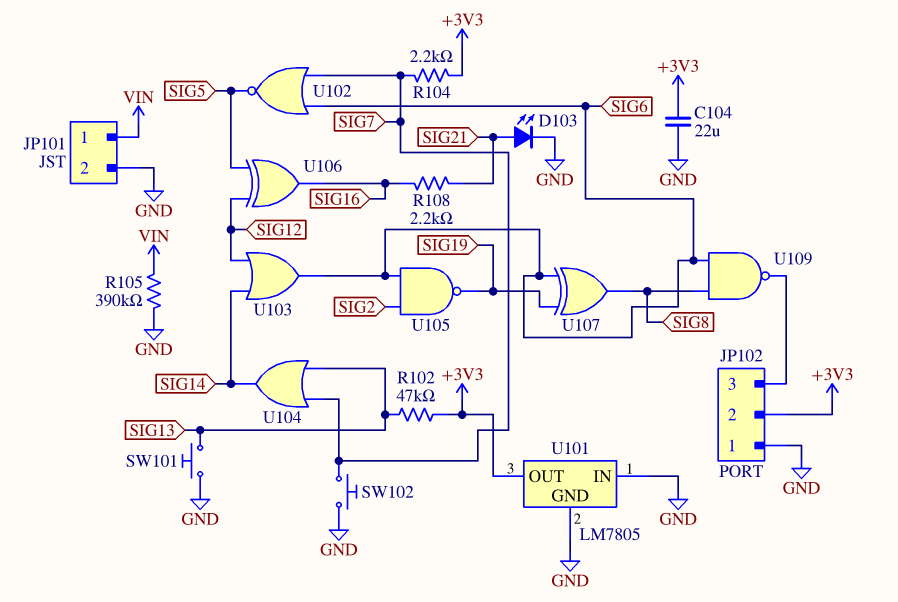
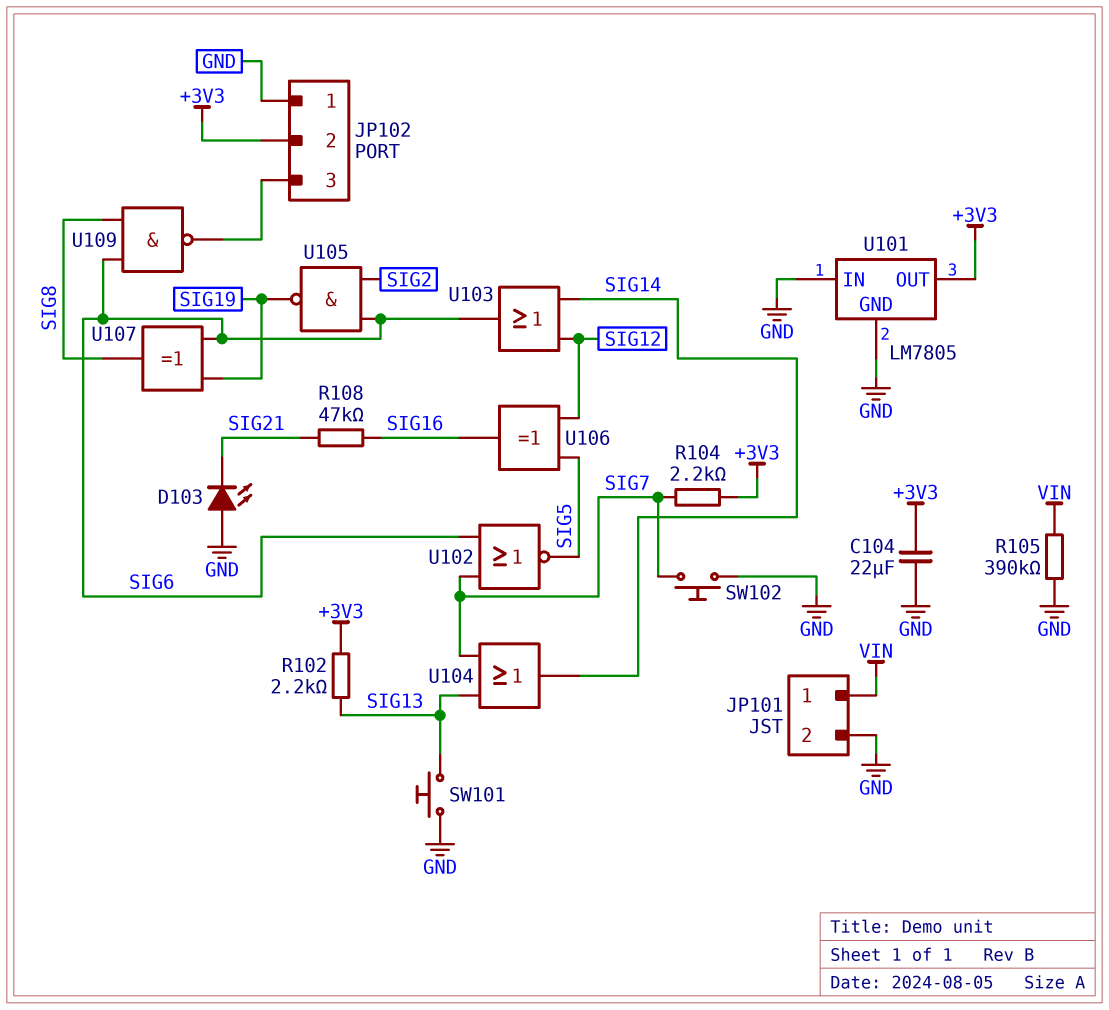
D103: LED (A SIG21, K GND) -> LED (A GND, K SIG21)
R102: 47k (+3V3, SIG13) -> 2.2k (+3V3, SIG13)
R108: 2.2k (SIG16, SIG21) -> 47k (SIG16, SIG21)

